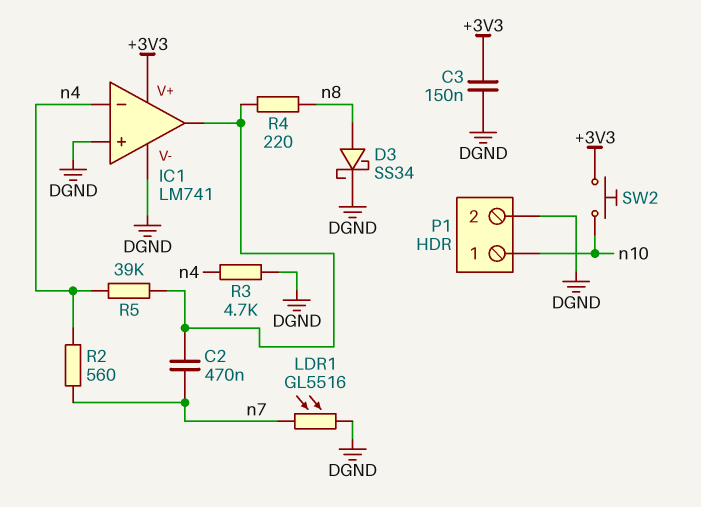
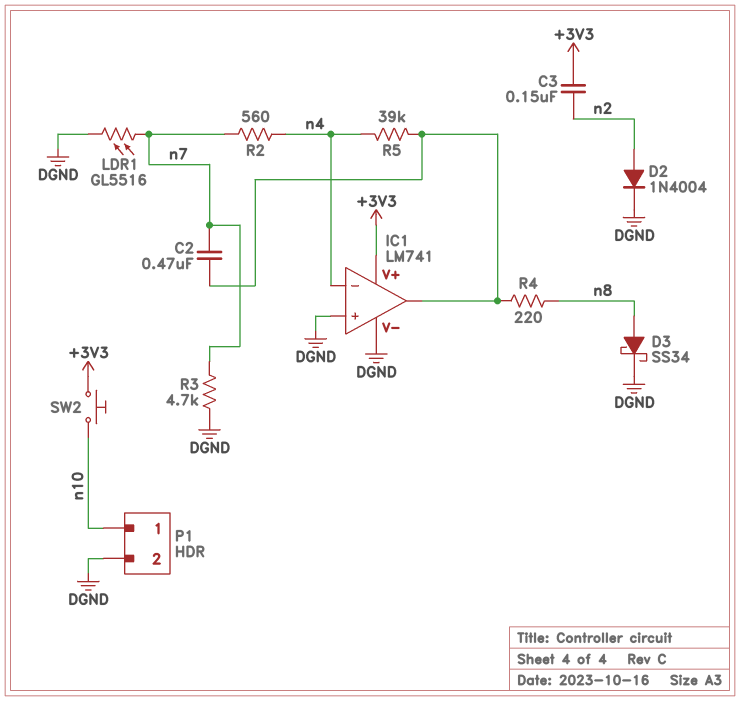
C3: 150nF (+3V3, DGND) -> 150nF (+3V3, n2)
D2: none -> diode 1N4004 (A n2, K DGND)
R3: 4.7k (DGND, n4) -> 4.7k (DGND, n7)

